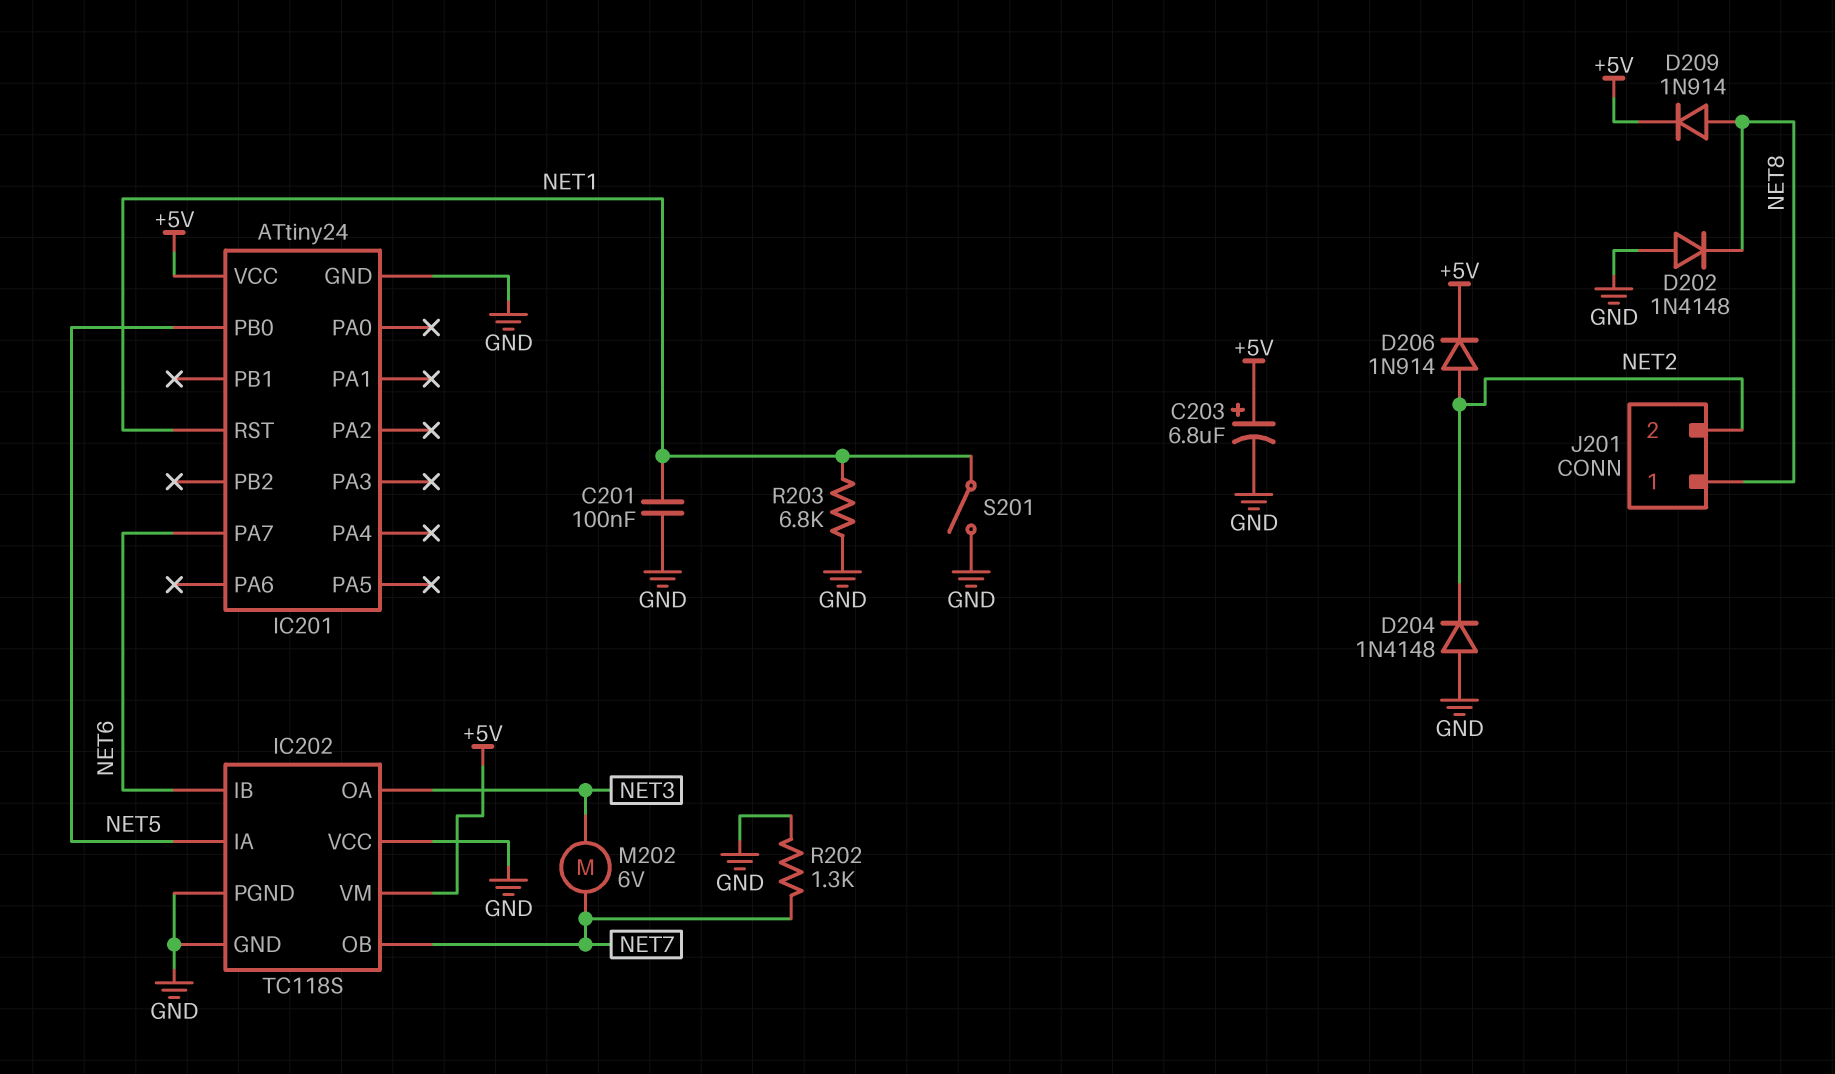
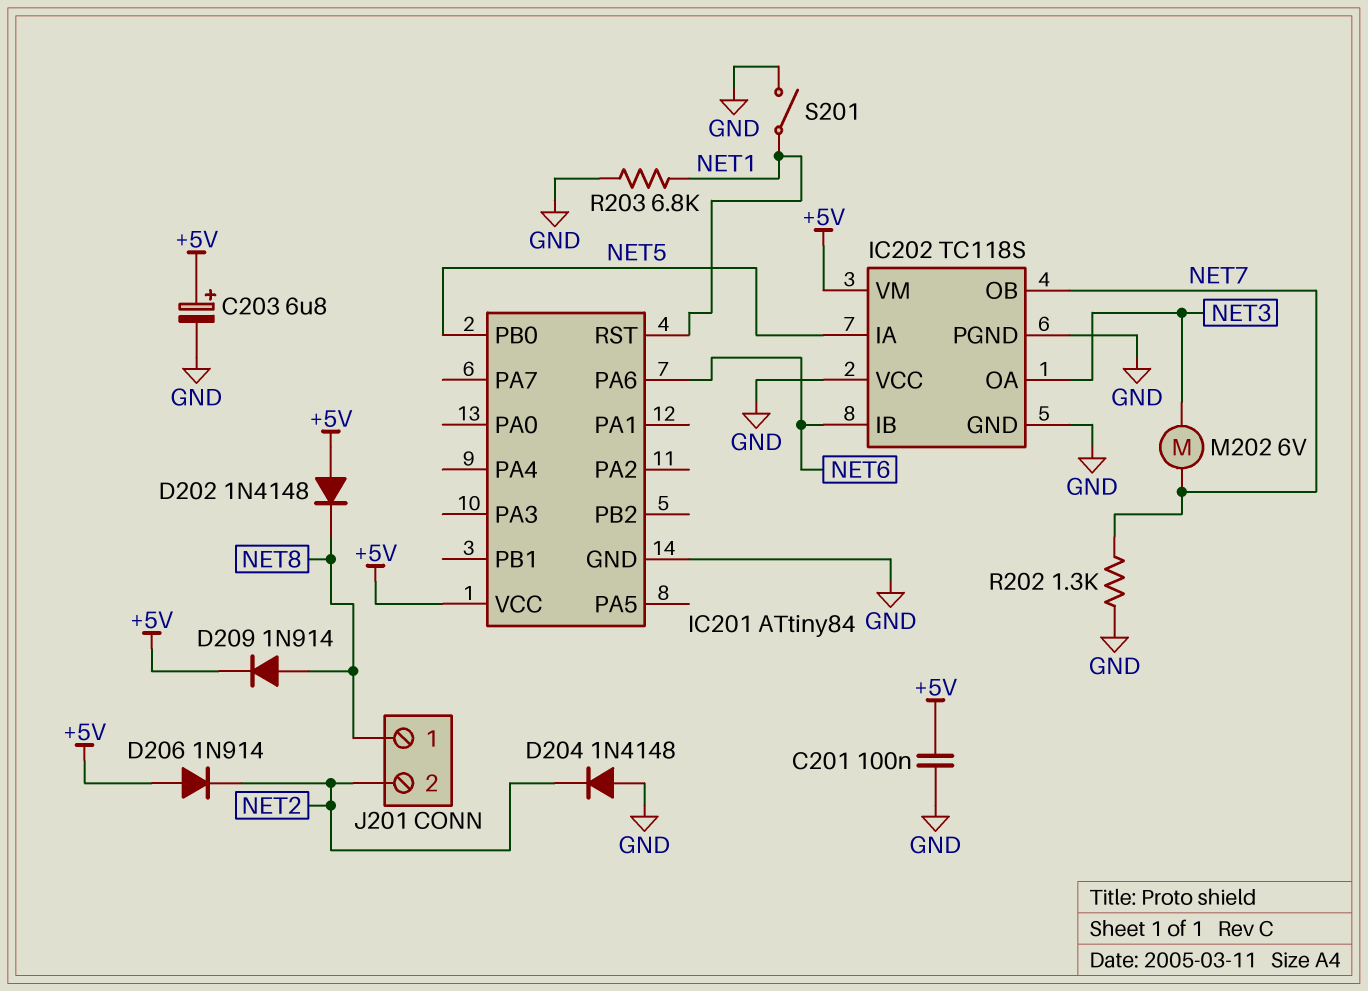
C201: 100nF (GND, NET1) -> 100nF (+5V, GND)
D202: diode 1N4148 (A GND, K NET8) -> diode 1N4148 (A +5V, K NET8)
D206: diode 1N914 (A NET2, K +5V) -> diode 1N914 (A +5V, K NET2)
IC201: ATtiny24 -> ATtiny84
IC201 pin PA6: none -> NET6
IC201 pin PA7: NET6 -> none

